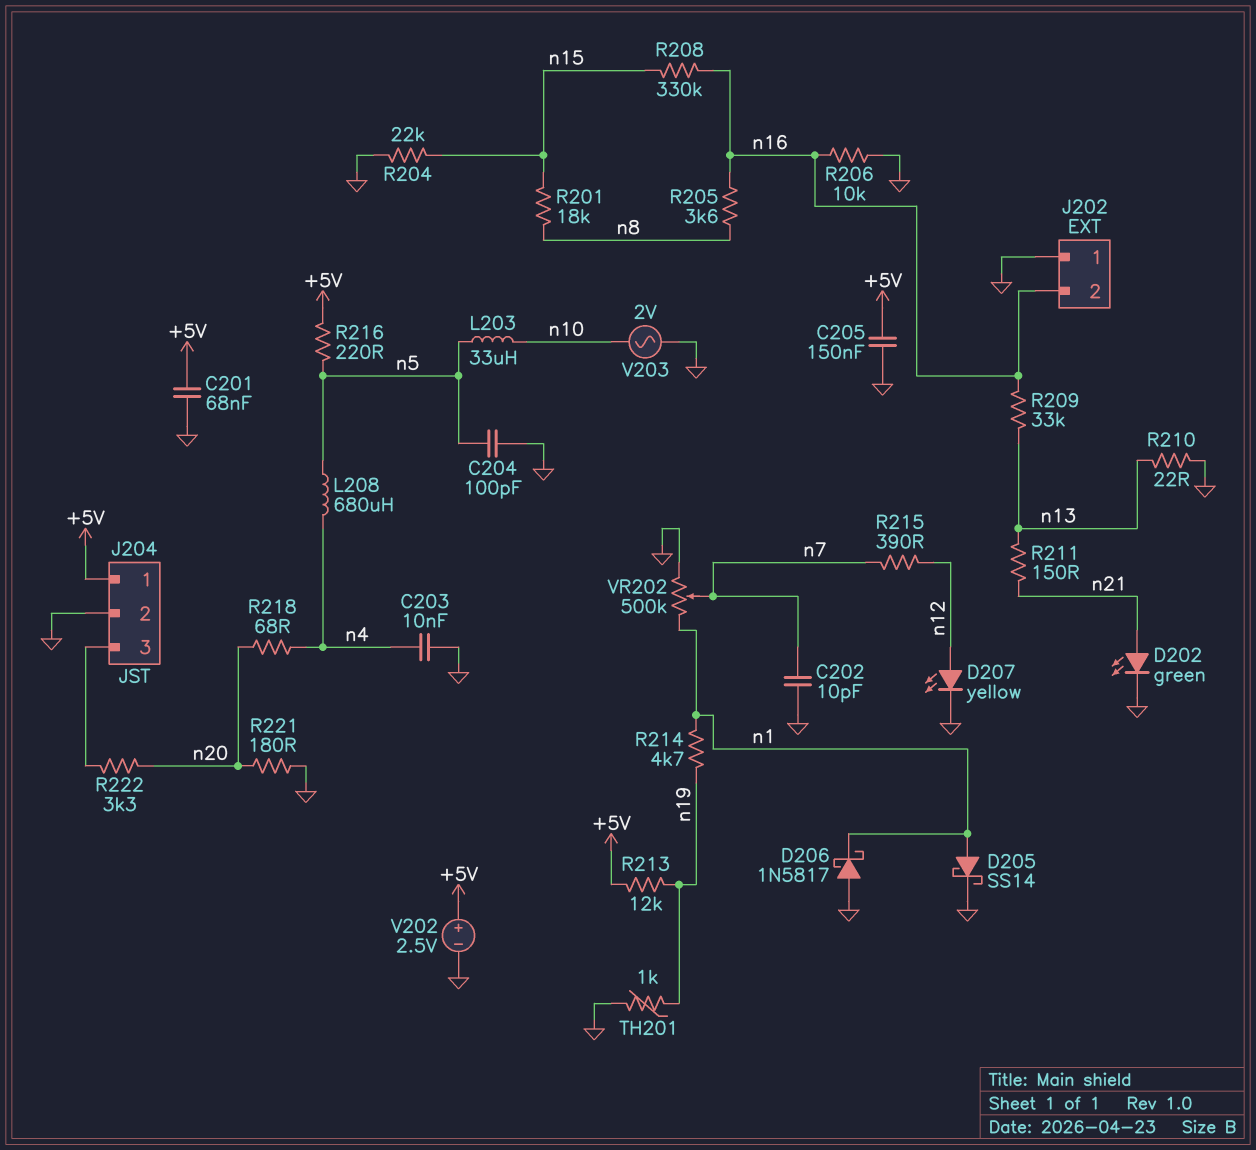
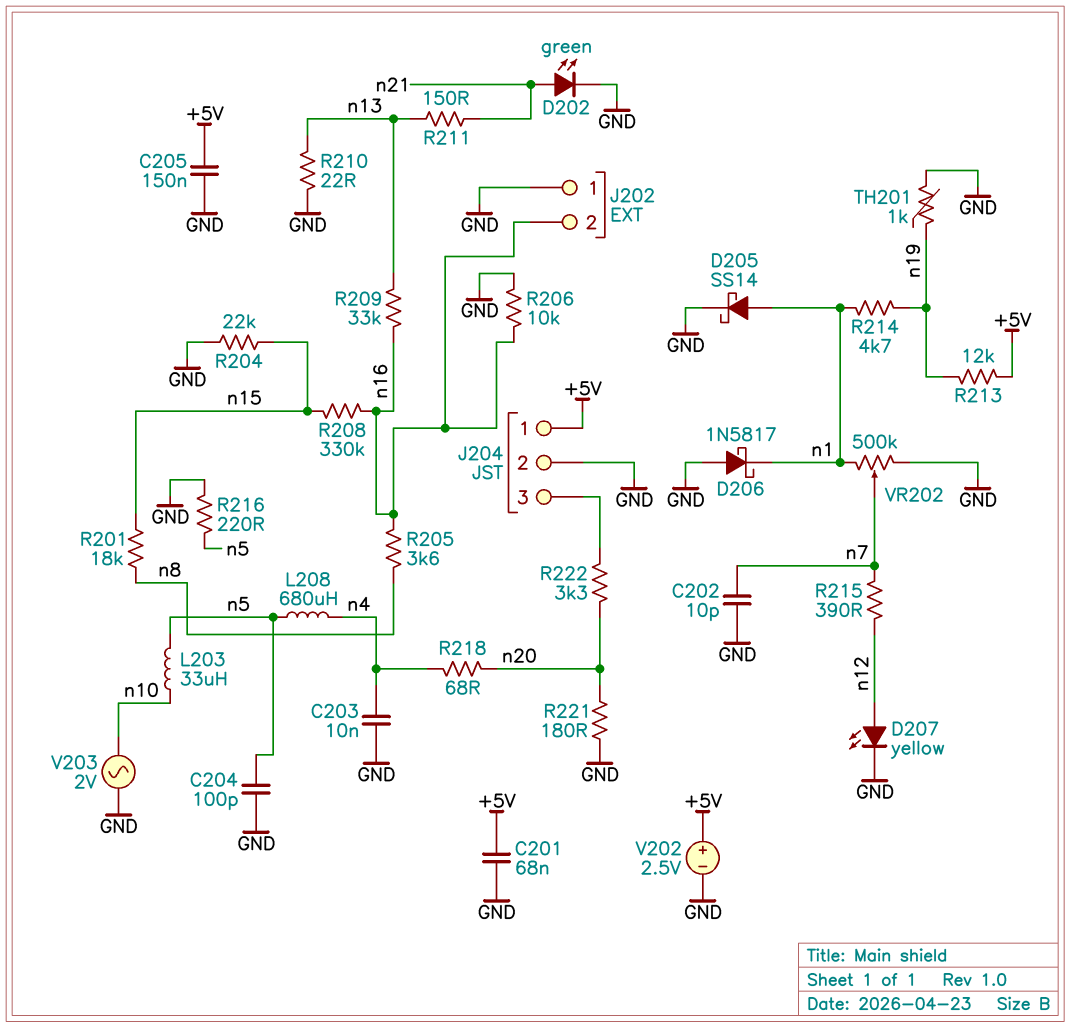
R216: 220 (+5V, n5) -> 220 (GND, n5)

